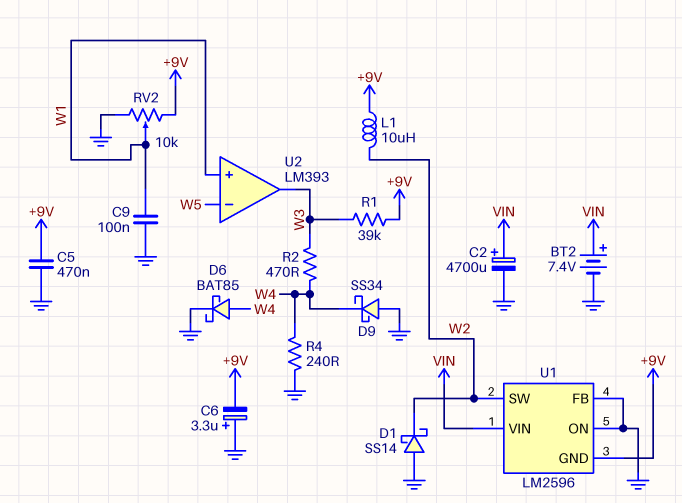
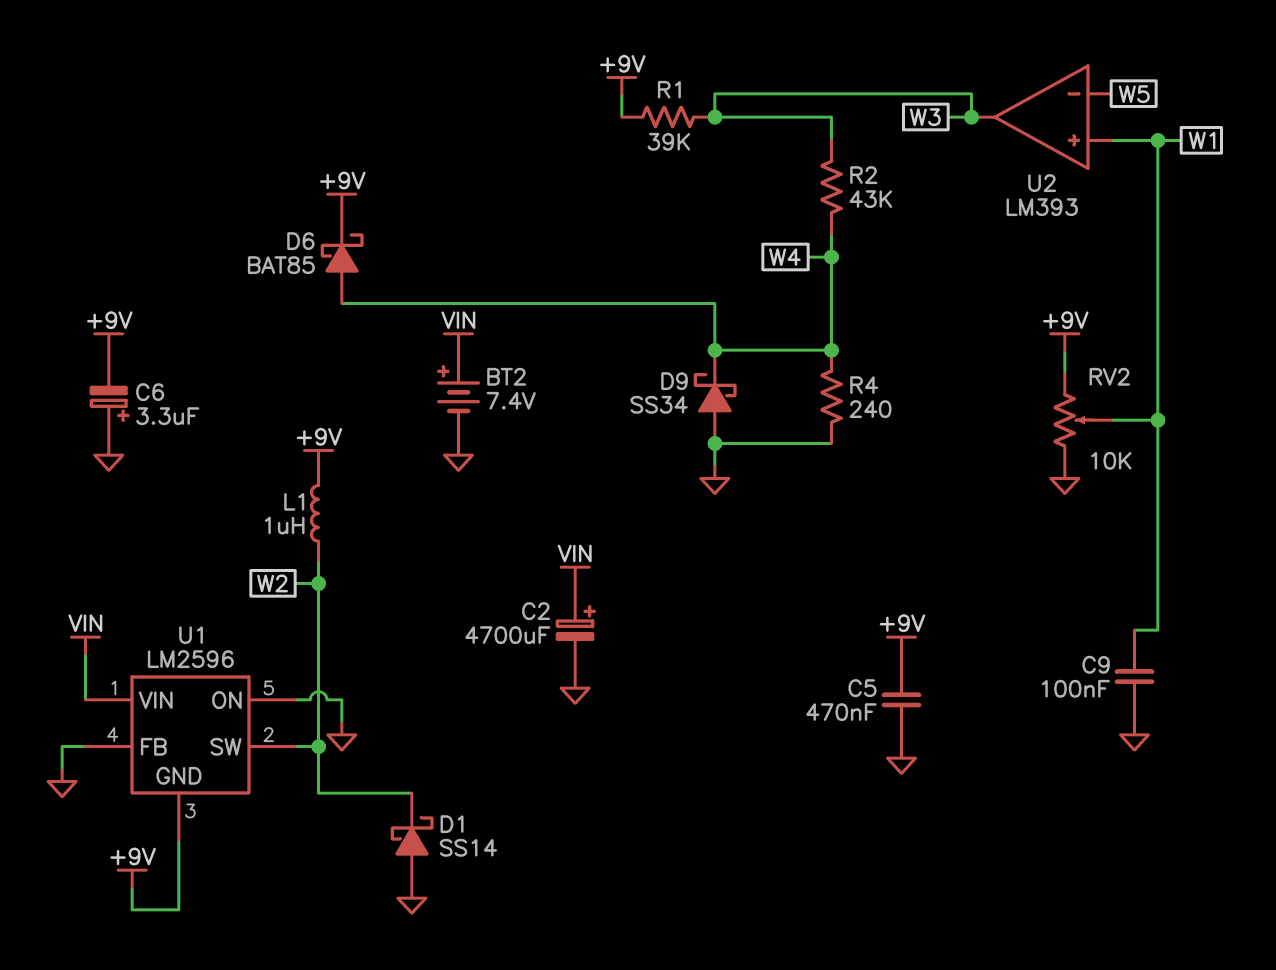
D6: schottky BAT85 (A W4, K GND) -> schottky BAT85 (A W4, K +9V)
L1: 10uH (+9V, W2) -> 1uH (+9V, W2)
R2: 470 (W3, W4) -> 43k (W3, W4)

